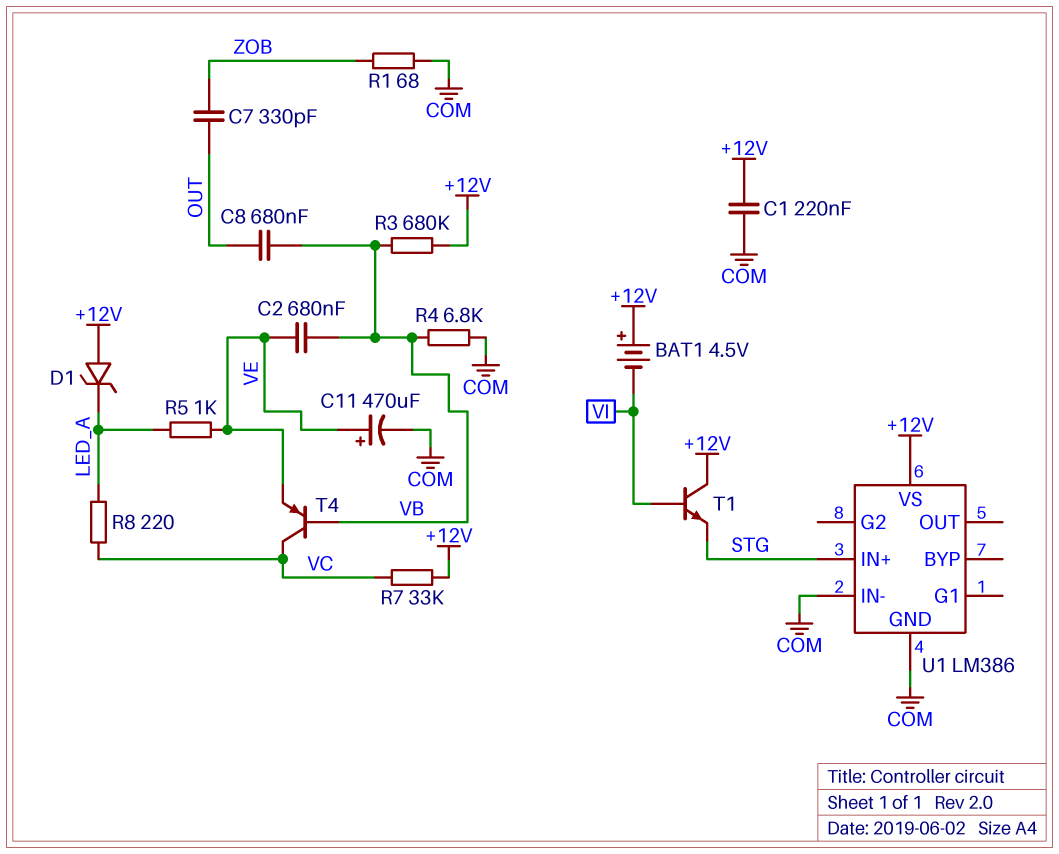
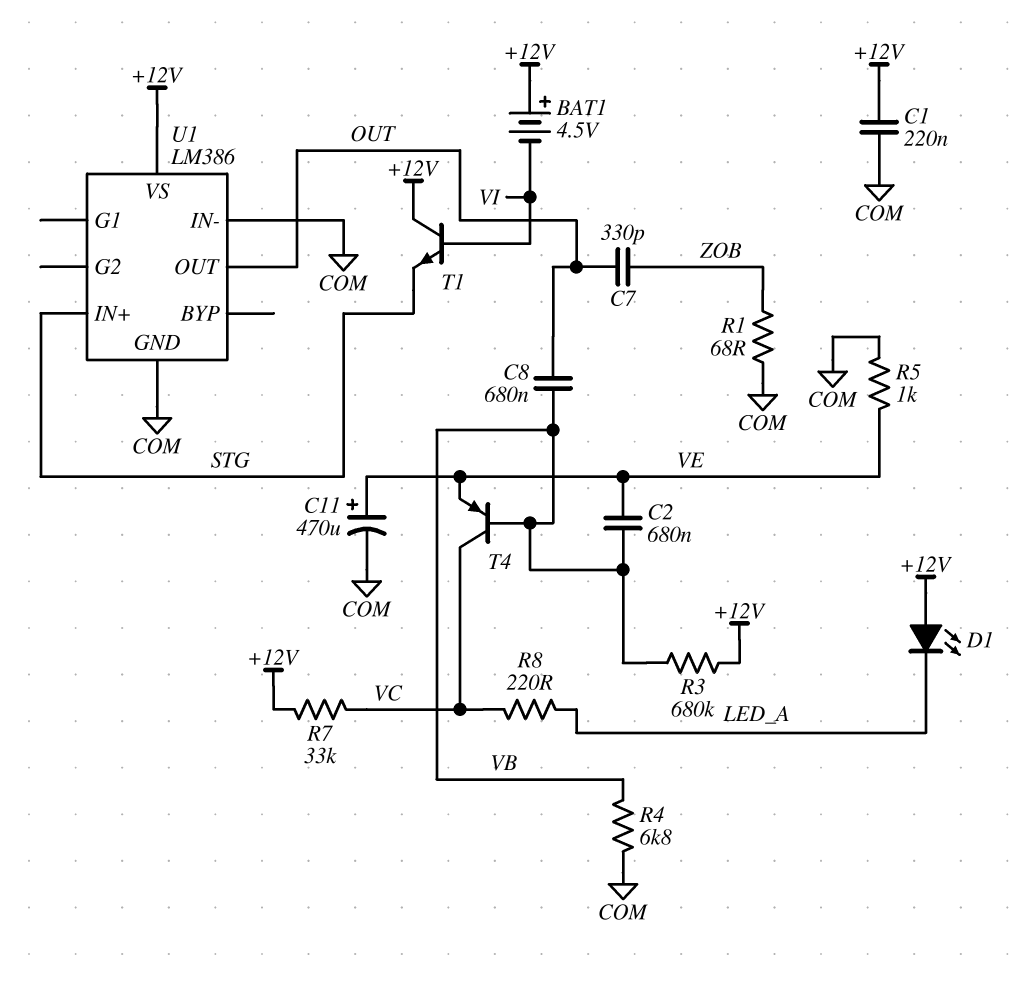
D1: zener (A +12V, K LED_A) -> LED (A +12V, K LED_A)
R5: 1k (LED_A, VE) -> 1k (COM, VE)
U1 pin OUT: none -> OUT

